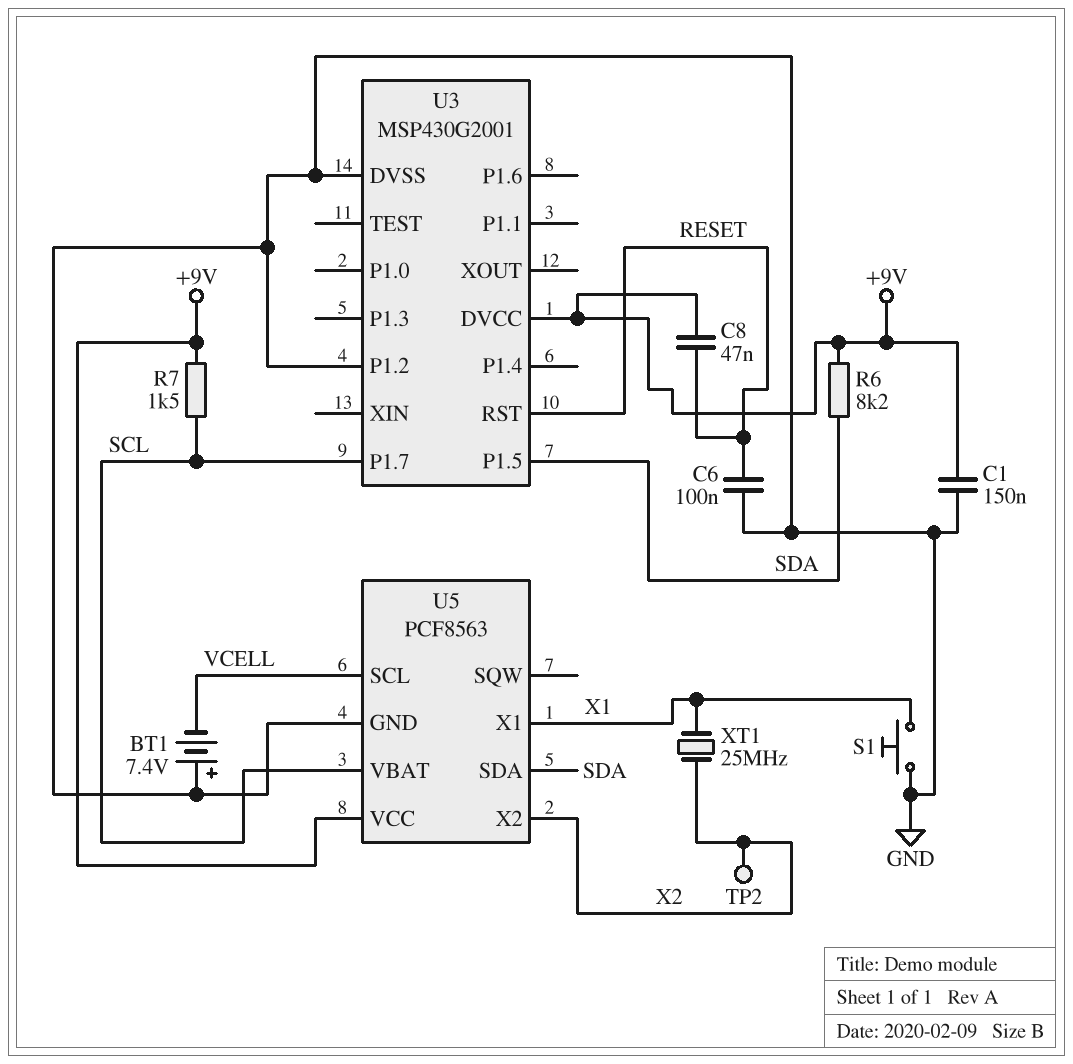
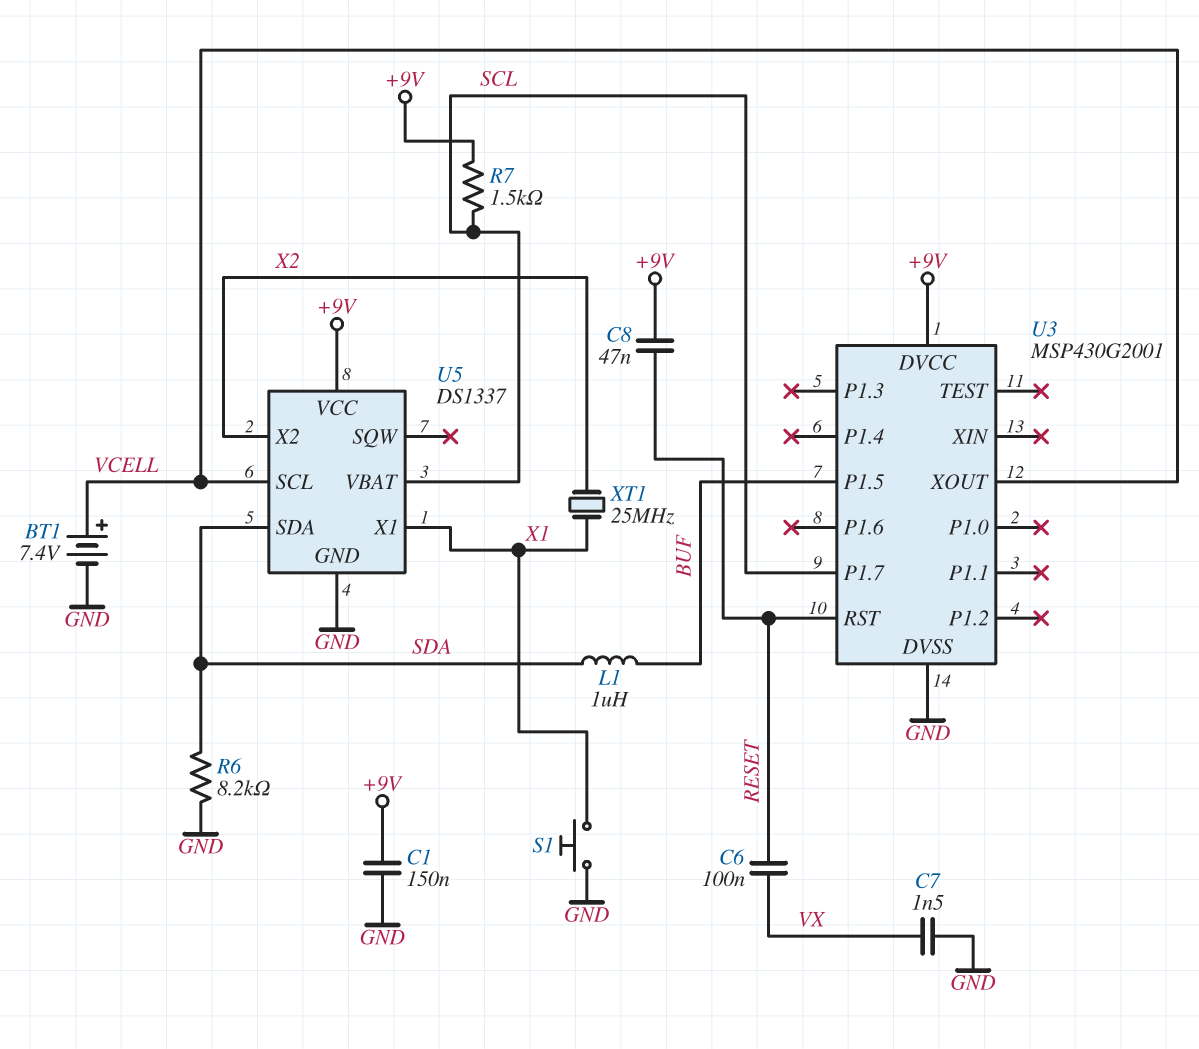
BT1: 7.4V (plus GND, minus VCELL) -> 7.4V (plus VCELL, minus GND)
C6: 100nF (GND, RESET) -> 100nF (RESET, VX)
C7: none -> 1.5nF (GND, VX)
L1: none -> 1uH (BUF, SDA)
R6: 8.2k (+9V, SDA) -> 8.2k (GND, SDA)
TP2: test point (X2) -> none
U3 pin P1.2: GND -> none
U3 pin P1.5: SDA -> BUF
U3 pin XOUT: none -> VCELL
U5: PCF8563 -> DS1337

